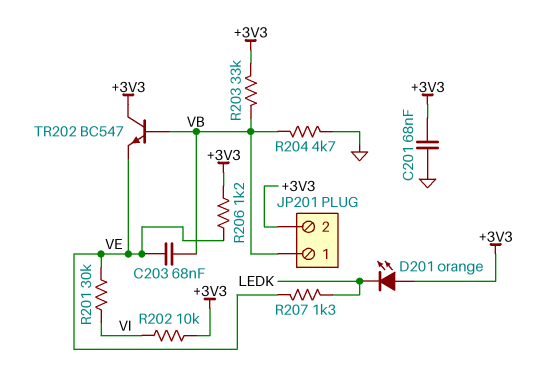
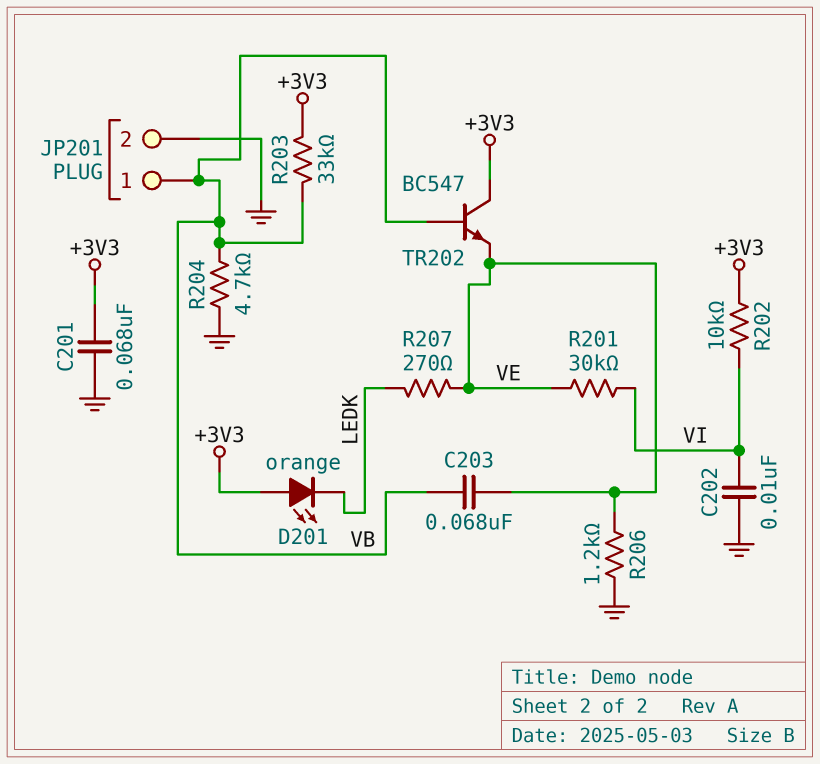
C202: none -> 10nF (GND, VI)
JP201 pin 2: +3V3 -> GND
R206: 1.2k (+3V3, VE) -> 1.2k (GND, VE)
R207: 1.3k (LEDK, VE) -> 270 (LEDK, VE)

